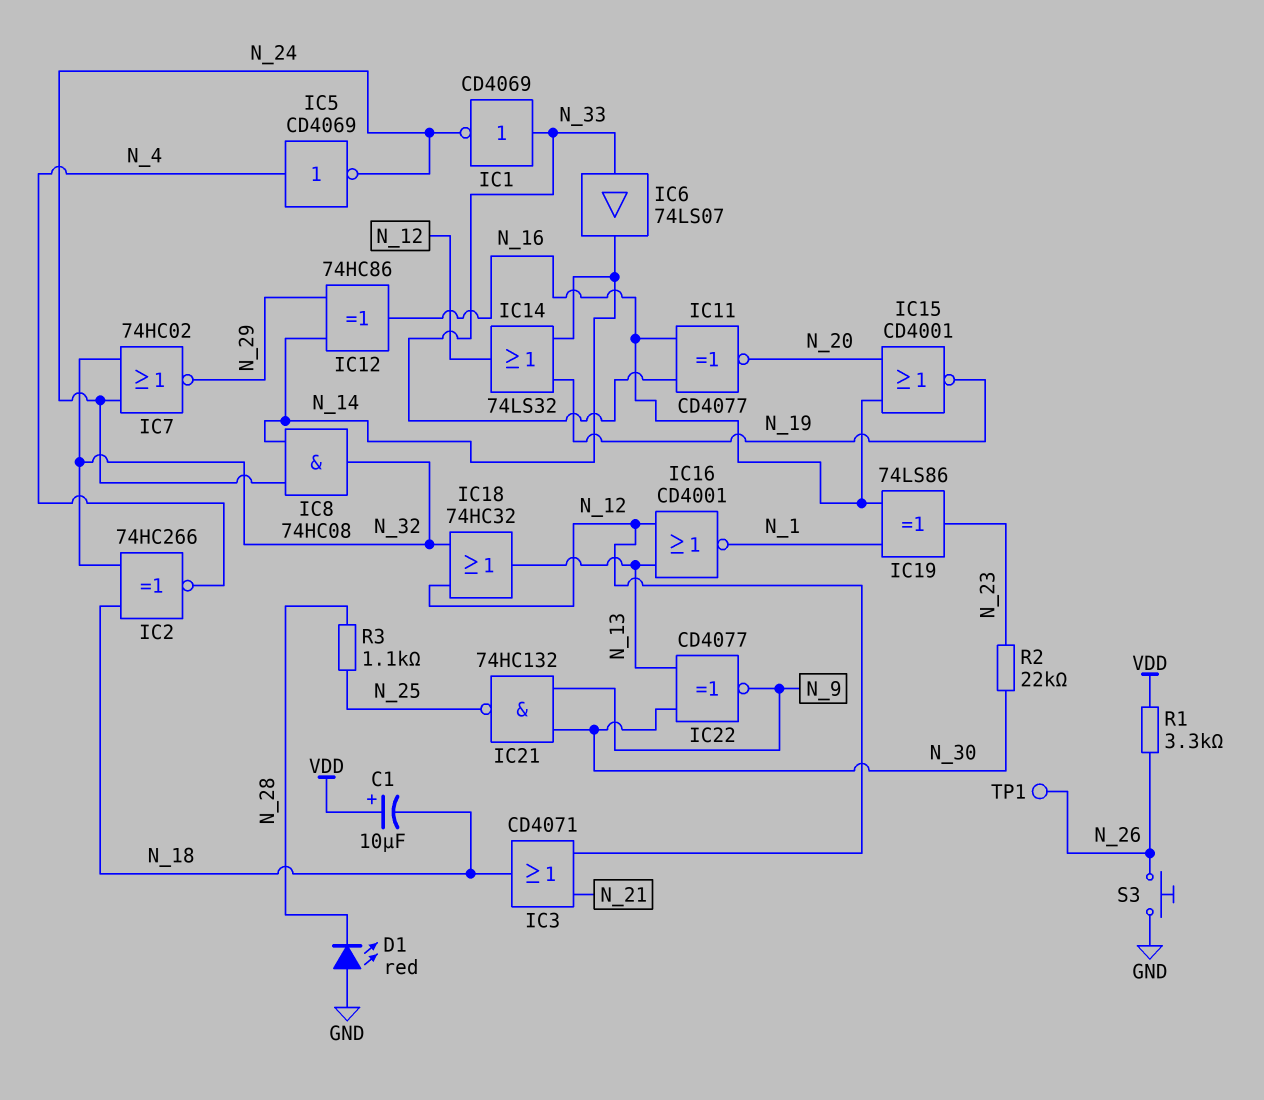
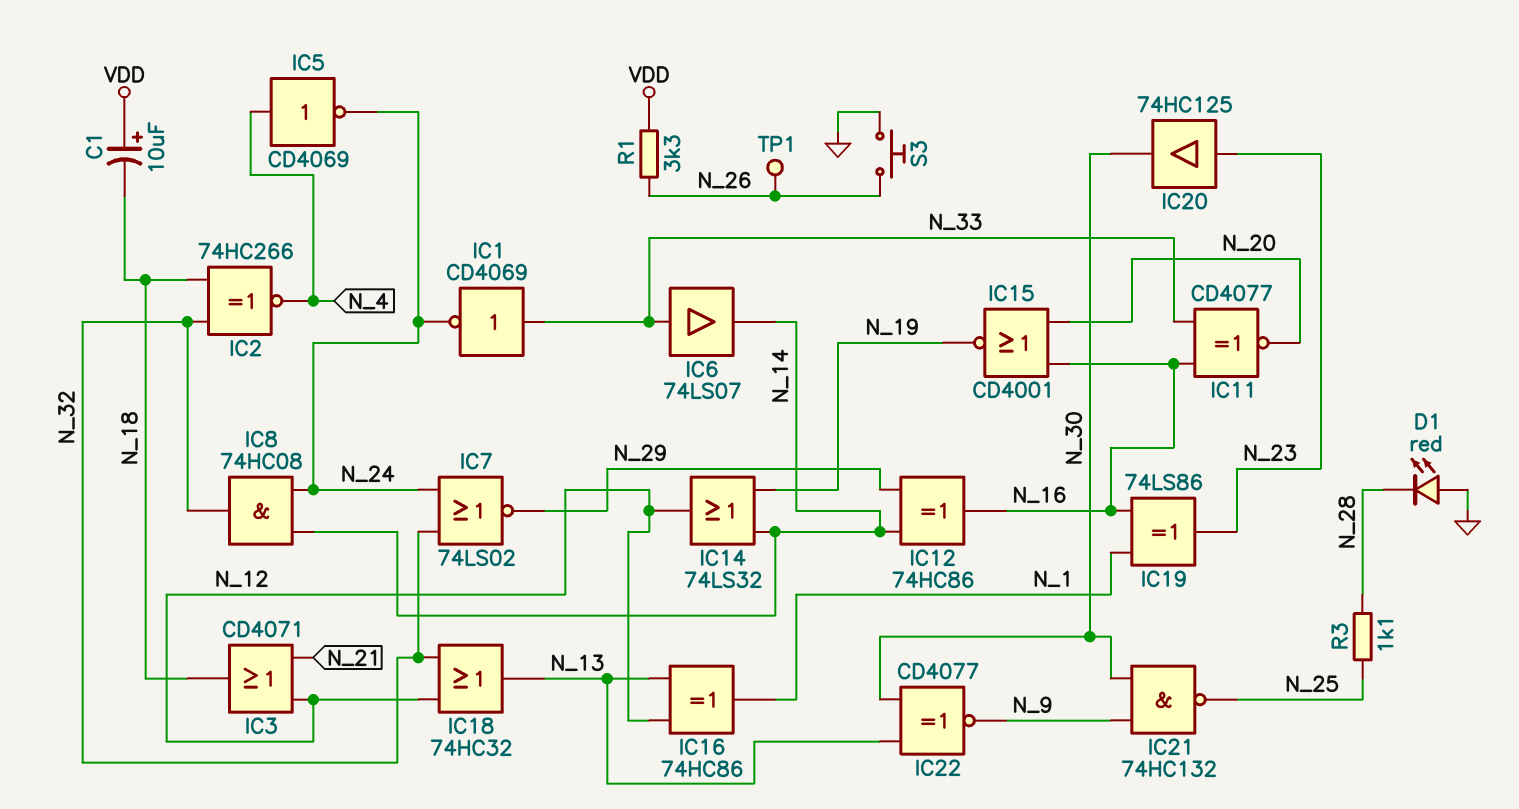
IC7: NOR 74HC02 (in N_24, in N_32, out N_29) -> NOR 74LS02 (in N_24, in N_32, out N_29)
IC16: NOR CD4001 (in N_12, in N_13, out N_1) -> XOR 74HC86 (in N_12, in N_13, out N_1)
IC20: none -> buffer 74HC125 (in N_23, out N_30)
R2: 22k (N_23, N_30) -> none

